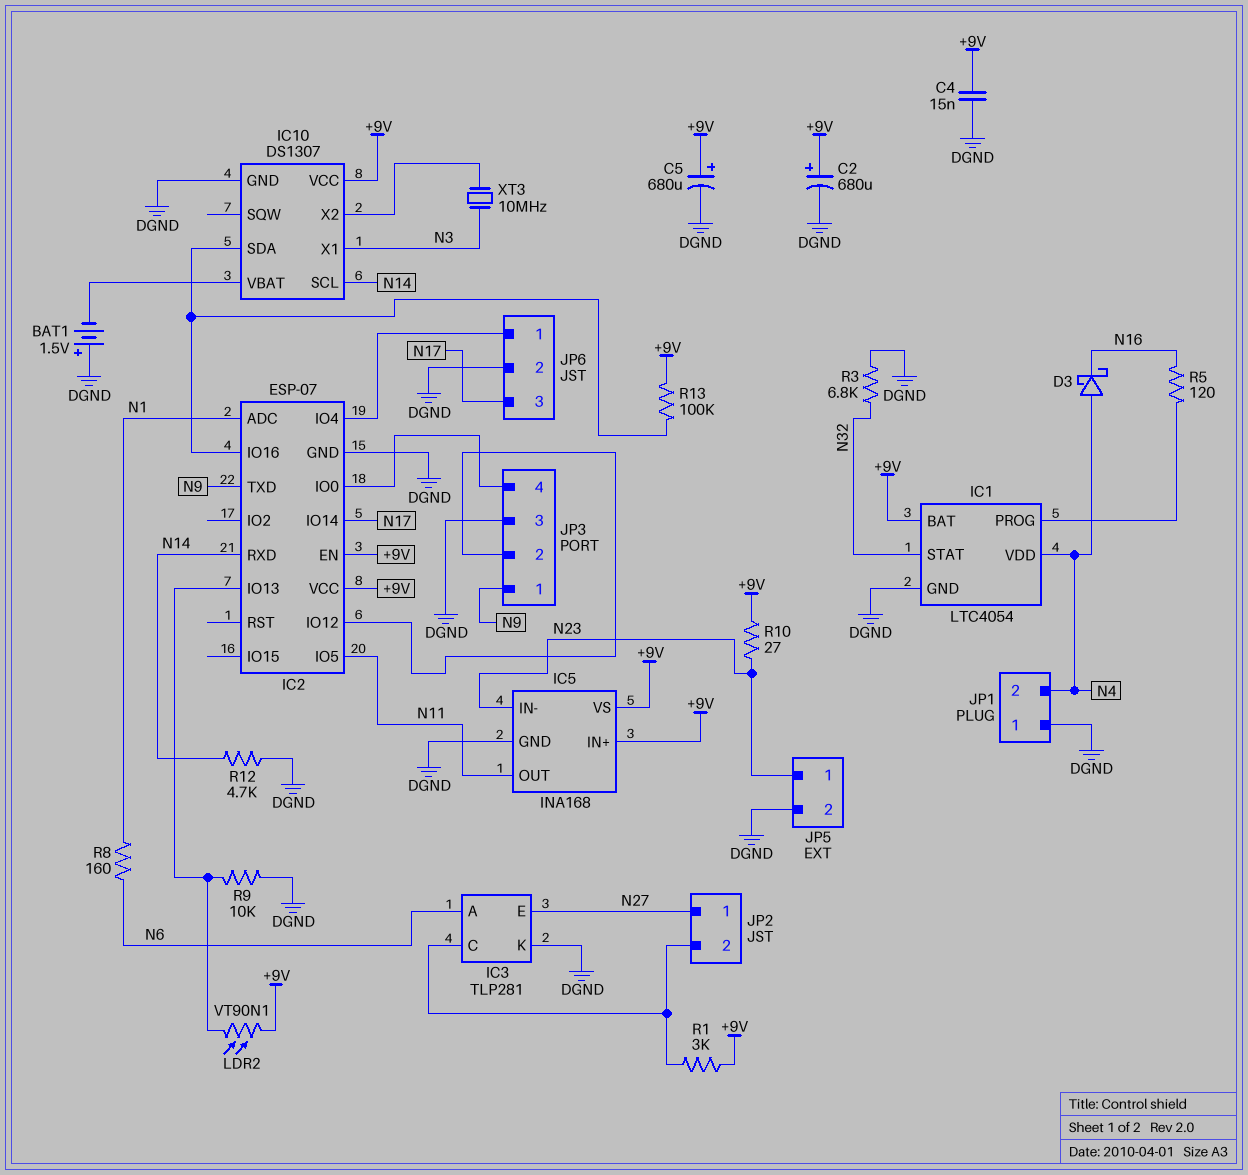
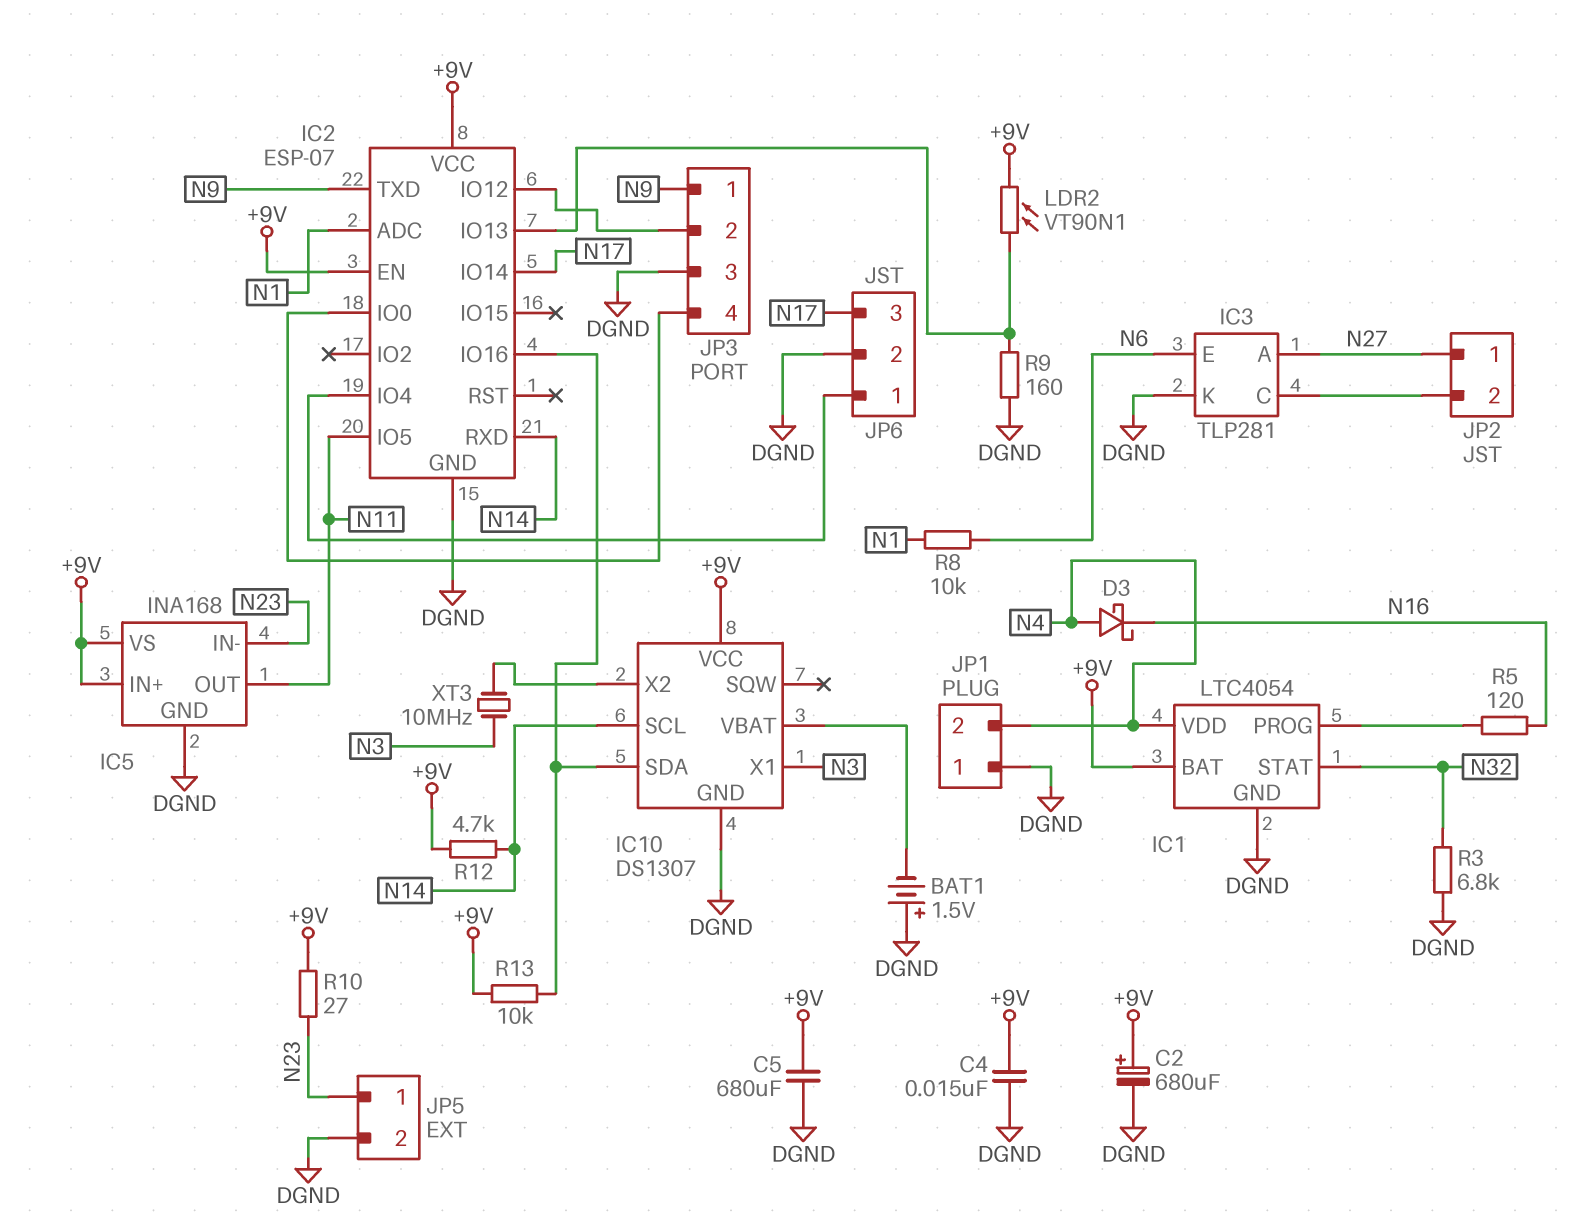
C5: 680uF (plus +9V, minus DGND) -> 680uF (+9V, DGND)
IC3 pin A: N6 -> N27
IC3 pin E: N27 -> N6
R1: 3k (+9V, IC3/C) -> none
R8: 160 (N1, N6) -> 10k (N1, N6)
R9: 10k (DGND, IC2/IO13) -> 160 (DGND, IC2/IO13)
R12: 4.7k (DGND, N14) -> 4.7k (+9V, N14)
R13: 100k (+9V, IC2/IO16) -> 10k (+9V, IC2/IO16)

